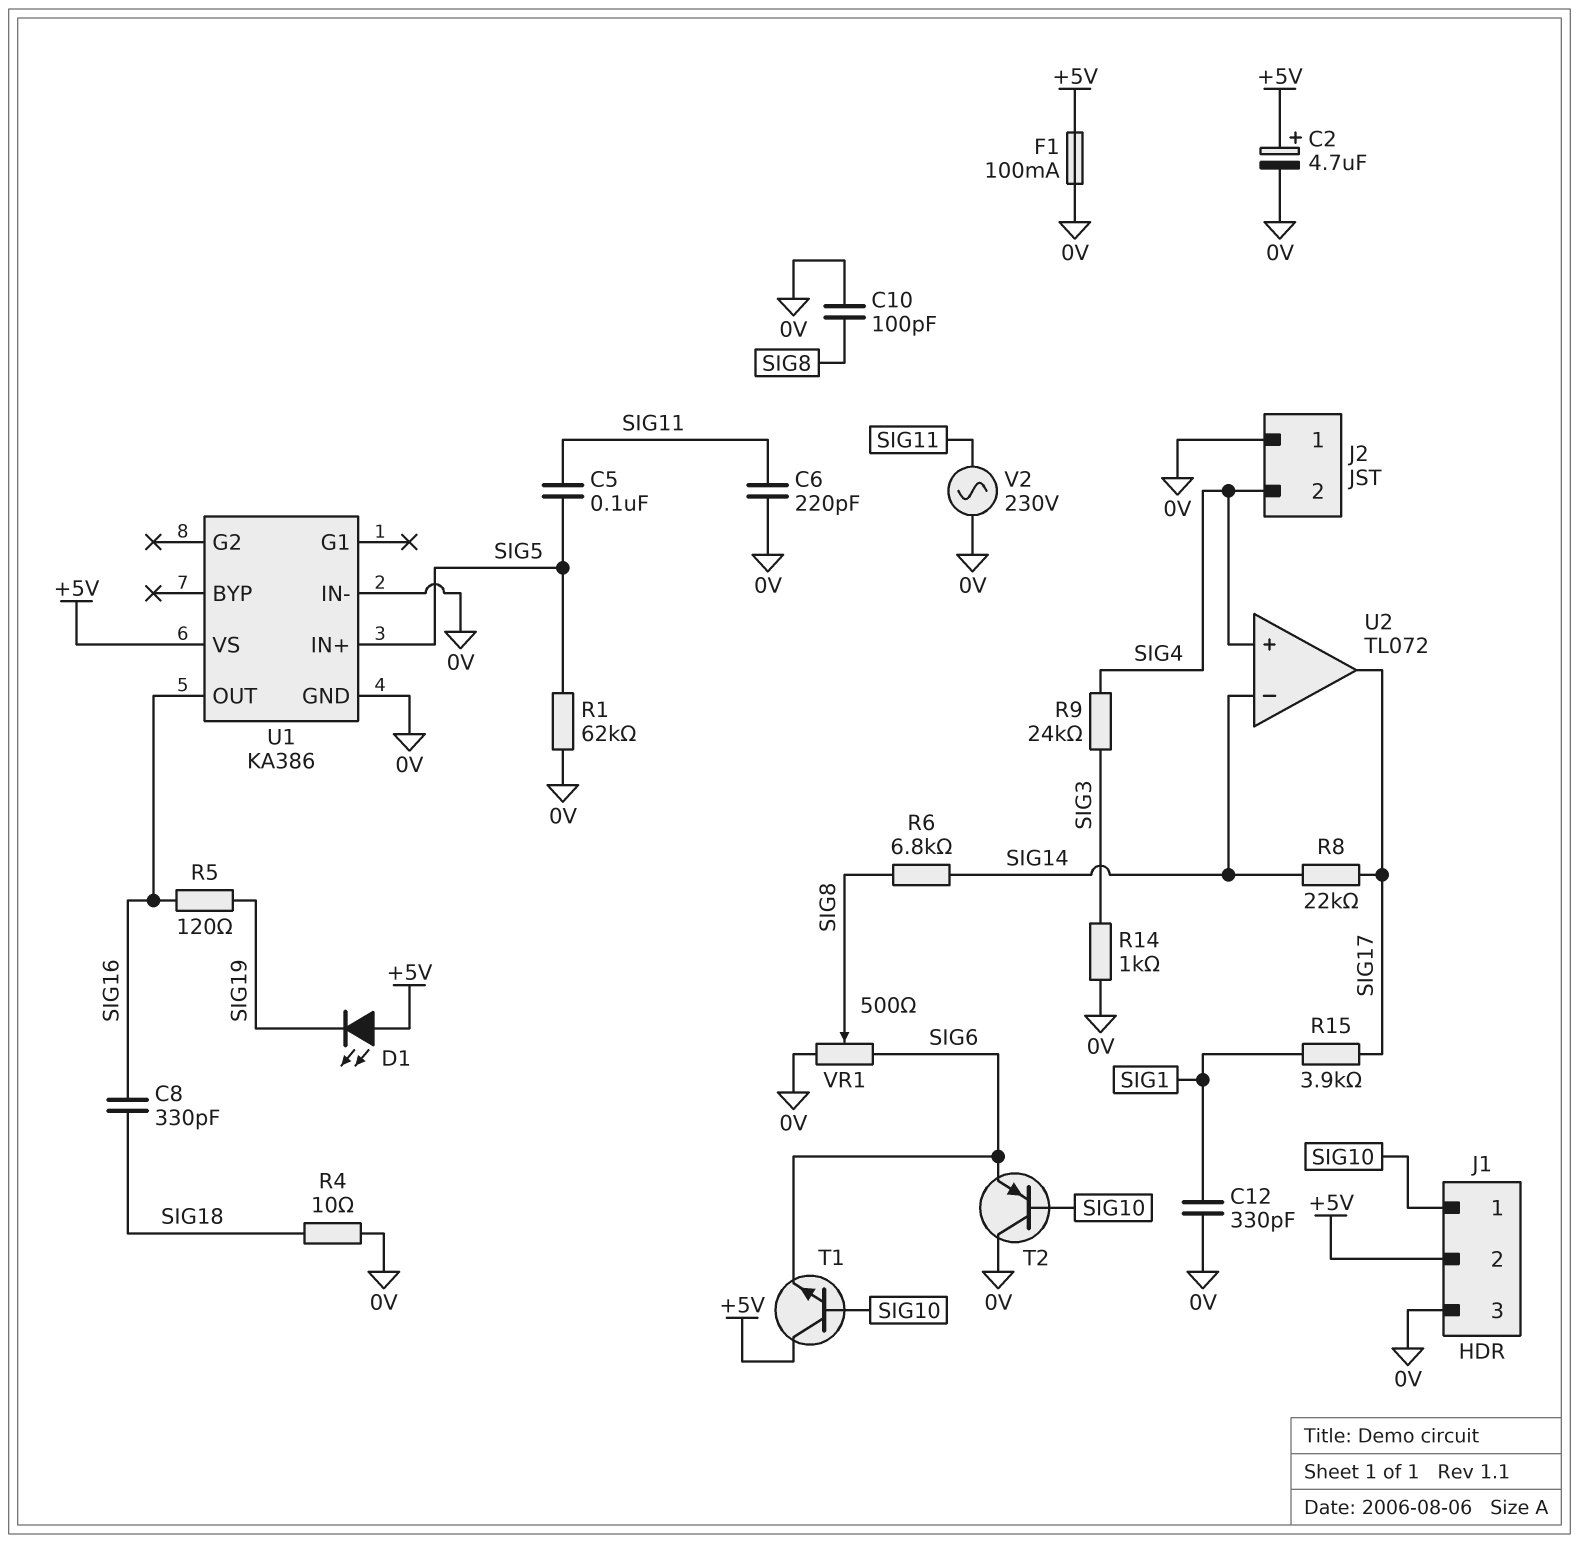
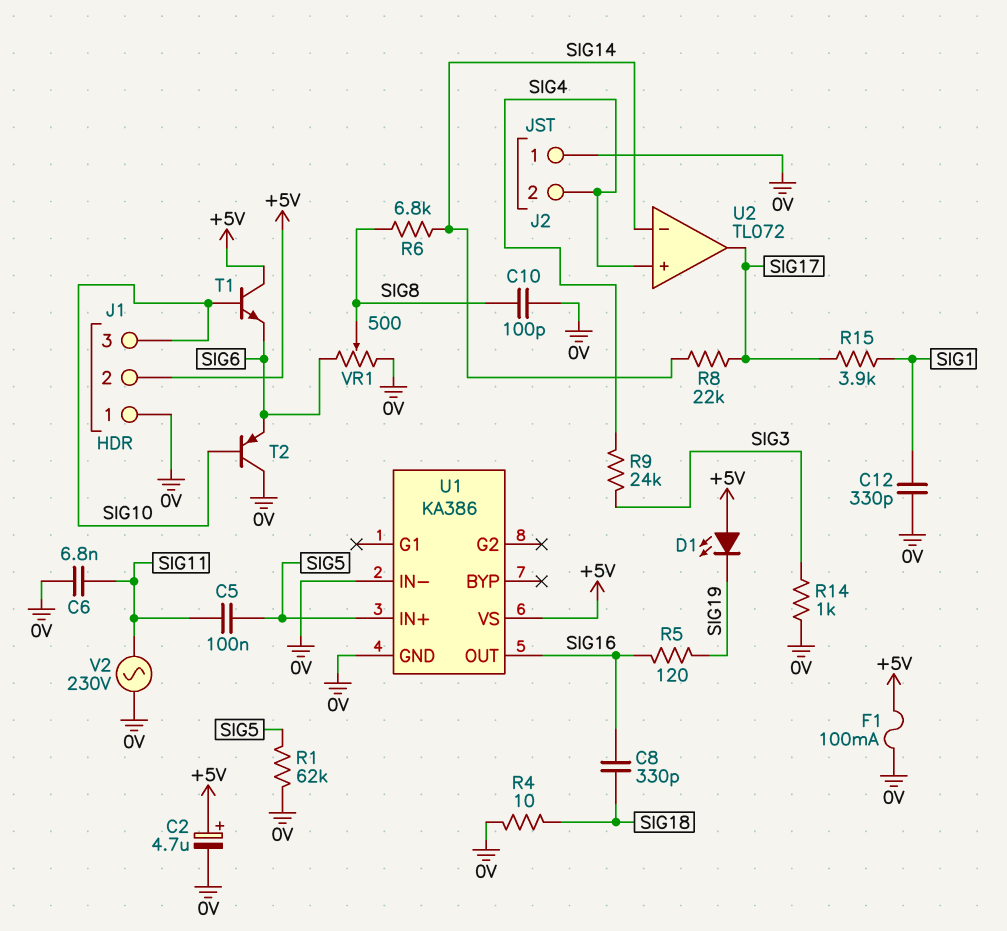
C6: 220pF (0V, SIG11) -> 6.8nF (0V, SIG11)
J1 pin 1: SIG10 -> 0V
J1 pin 3: 0V -> SIG10

